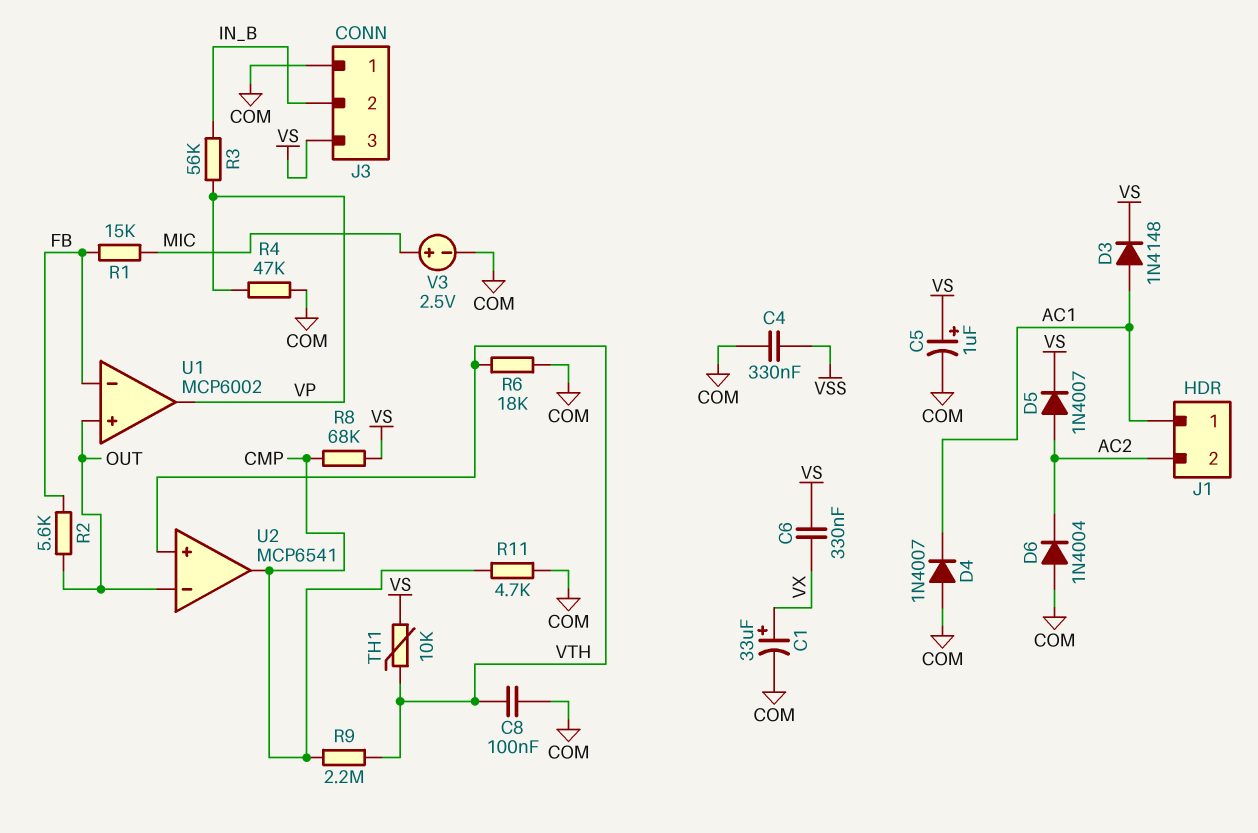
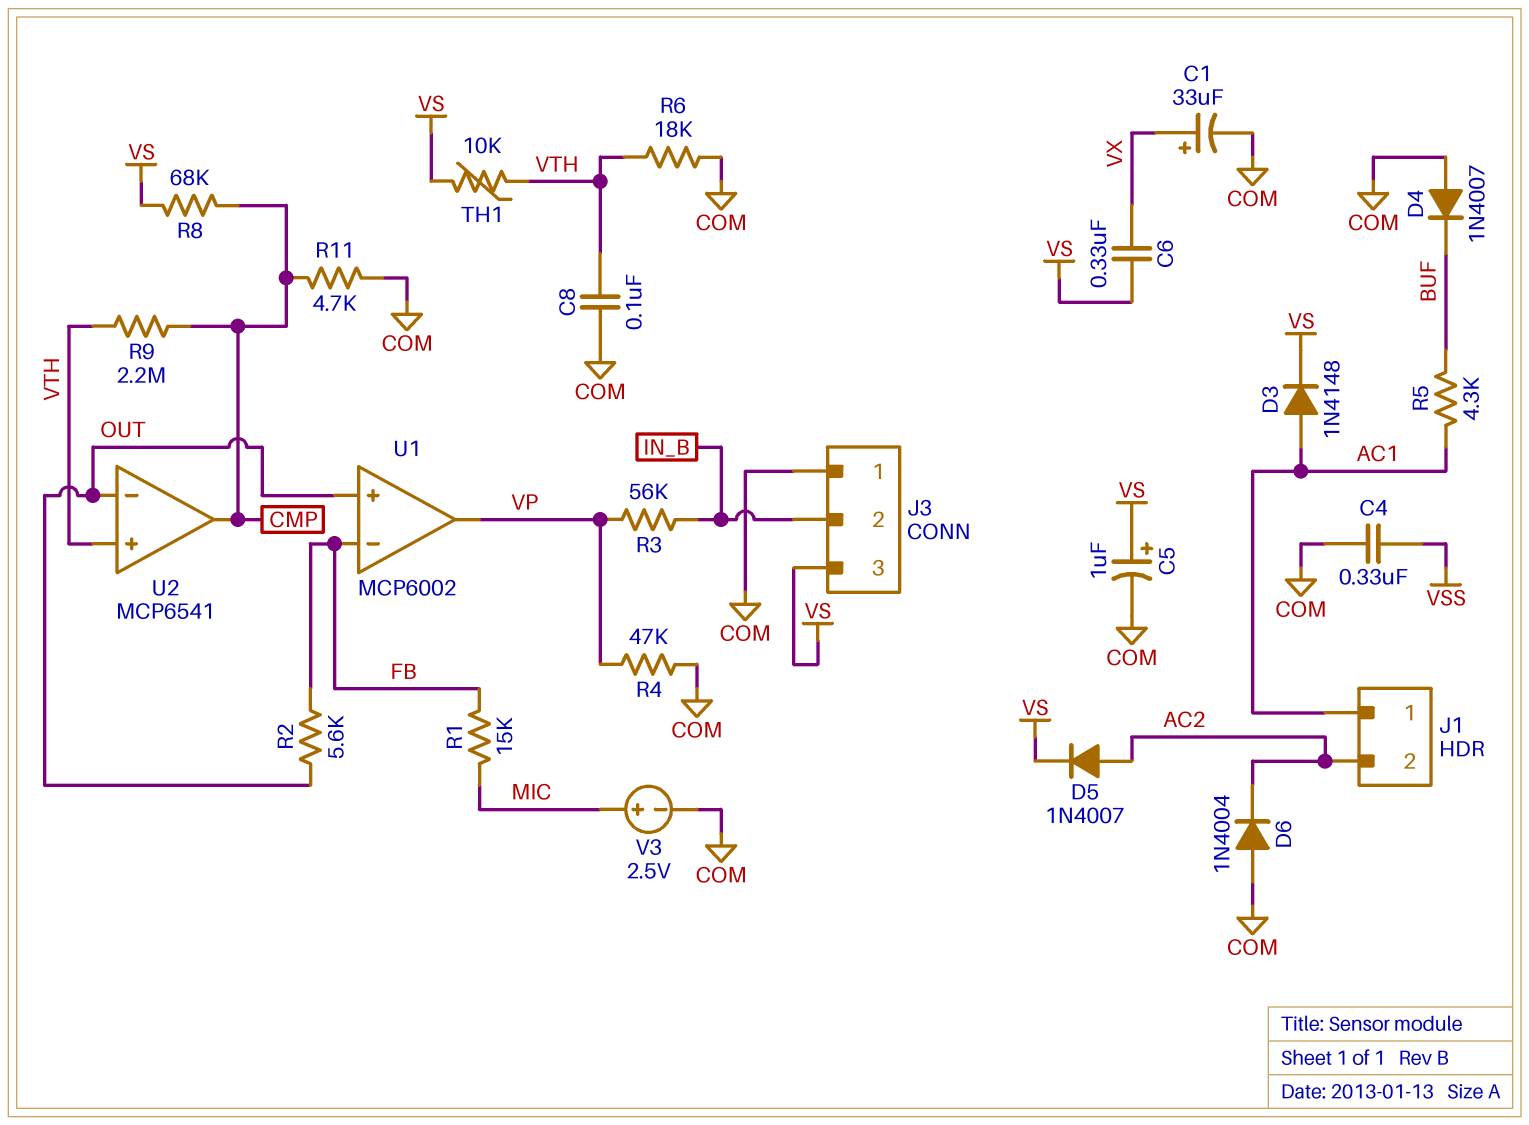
D4: diode 1N4007 (A COM, K AC1) -> diode 1N4007 (A COM, K BUF)
R5: none -> 4.3k (AC1, BUF)

